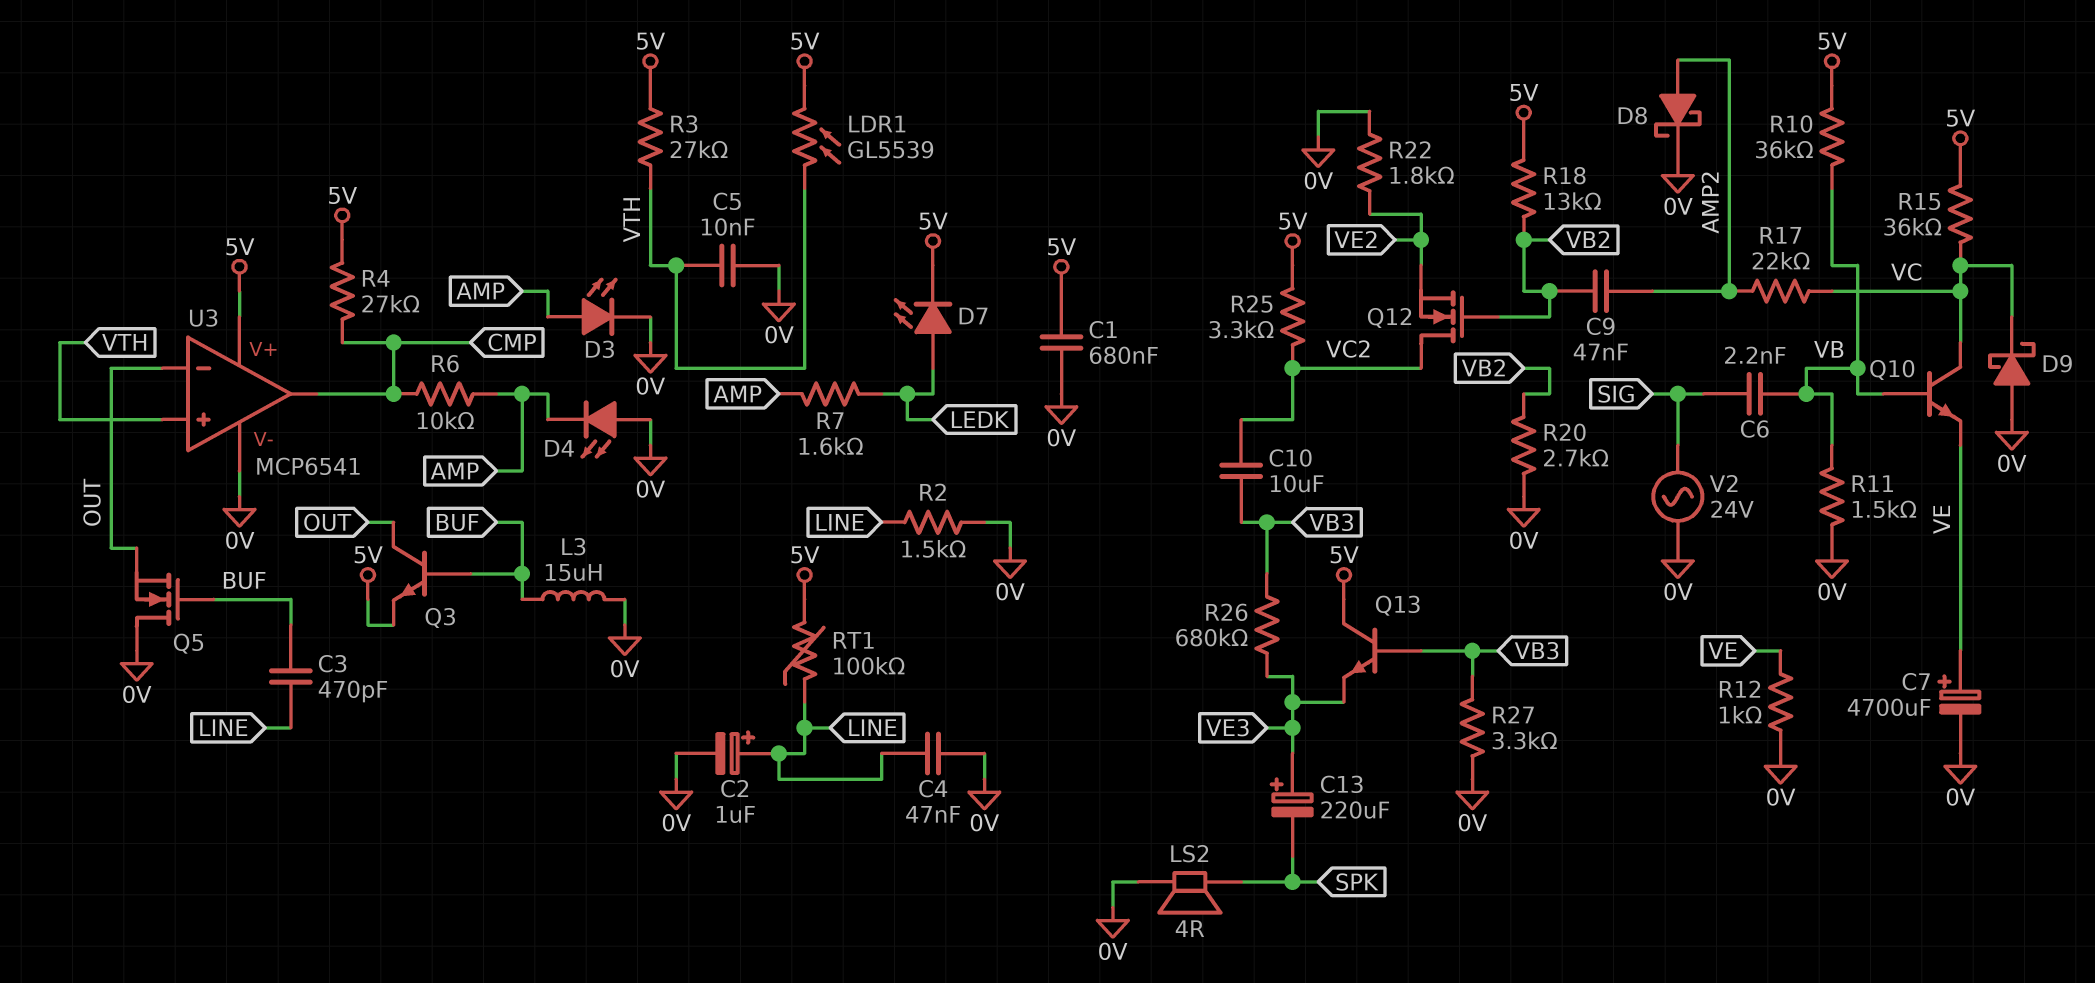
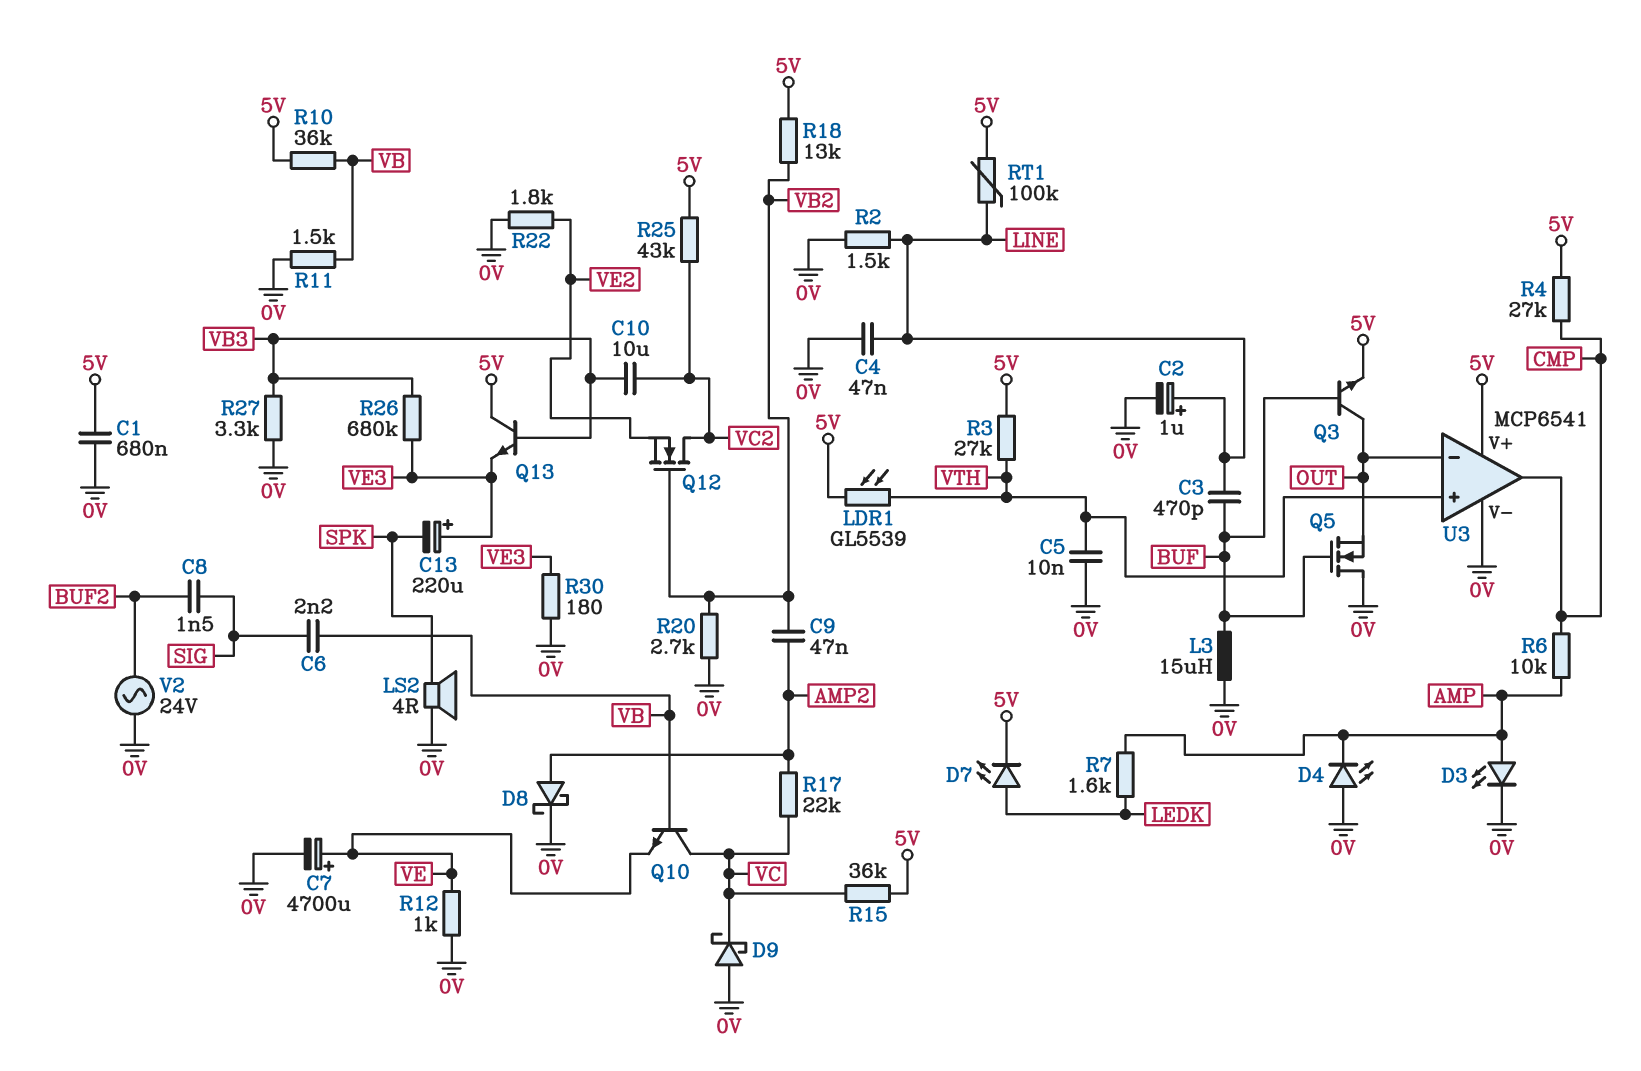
C8: none -> 1.5nF (BUF2, SIG)
R25: 3.3k (5V, VC2) -> 43k (5V, VC2)
R30: none -> 180 (0V, VE3)
V2: AC 24V (0V, SIG) -> AC 24V (0V, BUF2)

